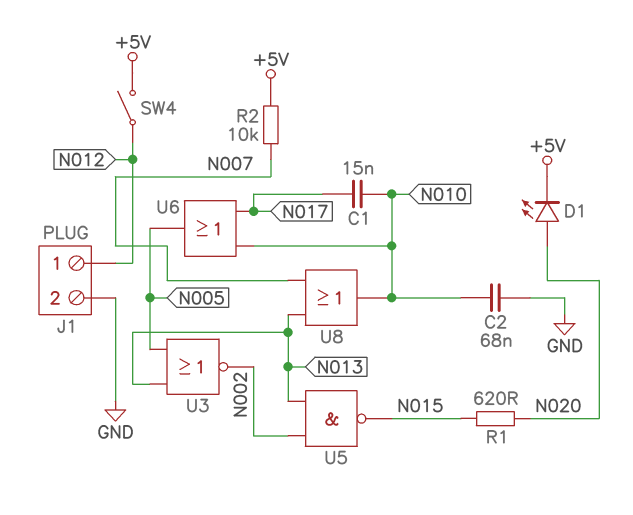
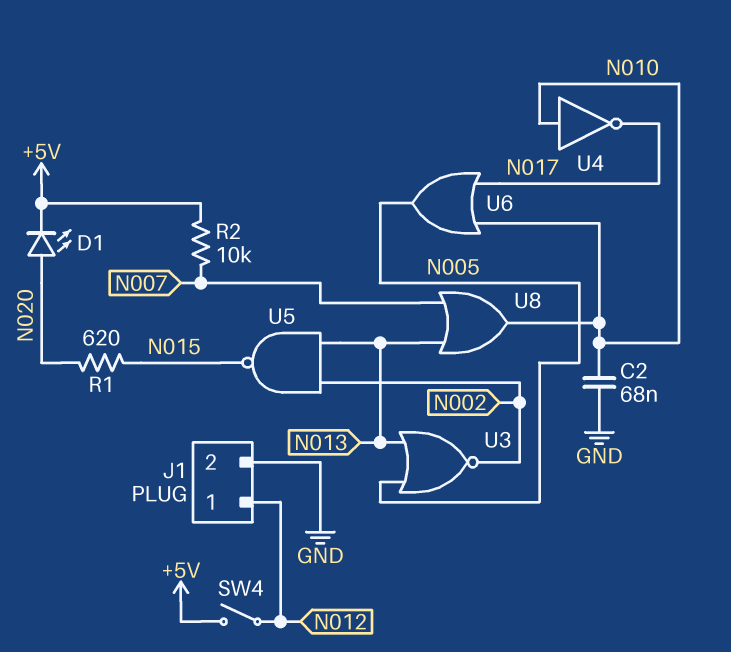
C1: 15nF (N010, N017) -> none
U4: none -> NOT (in N010, out N017)

